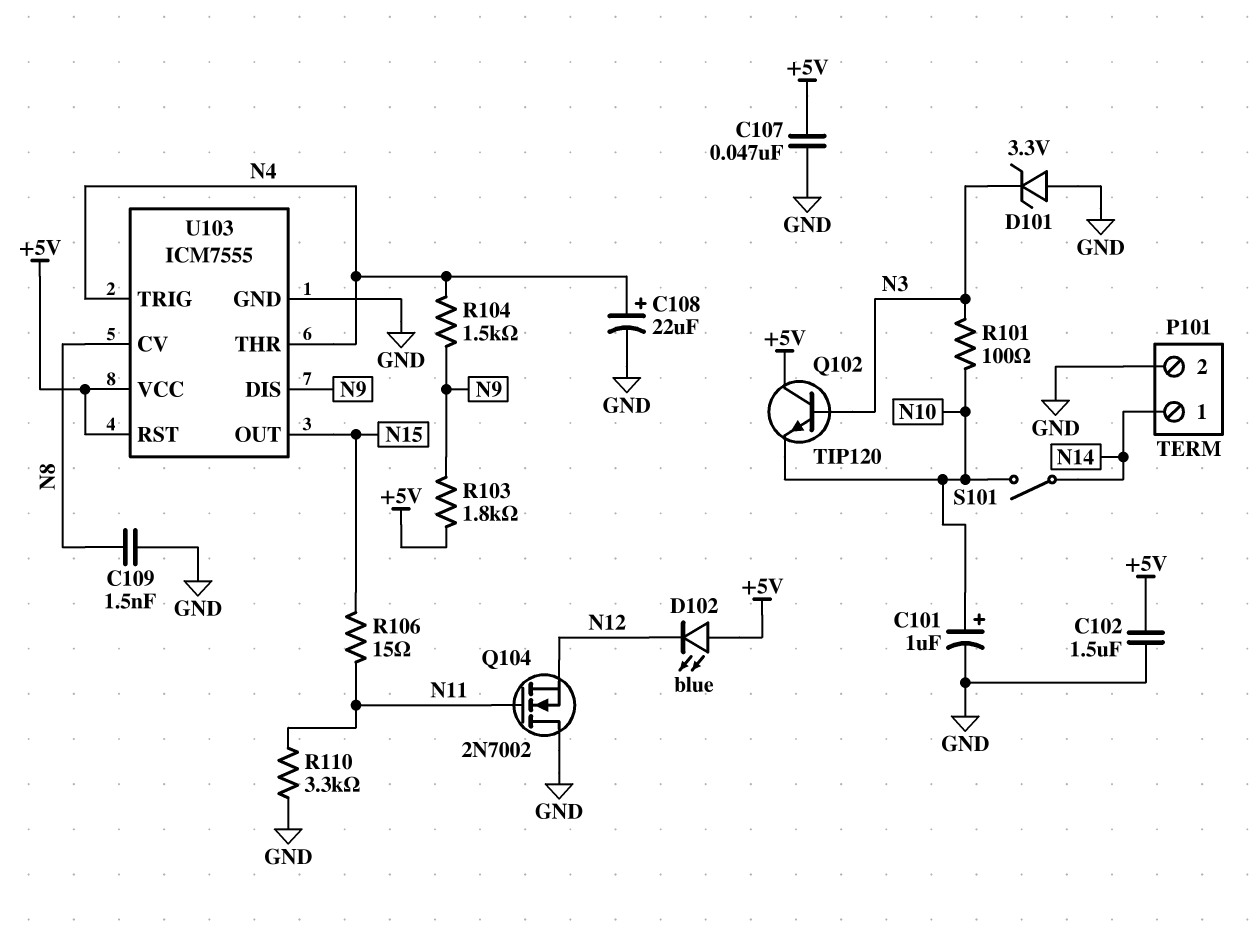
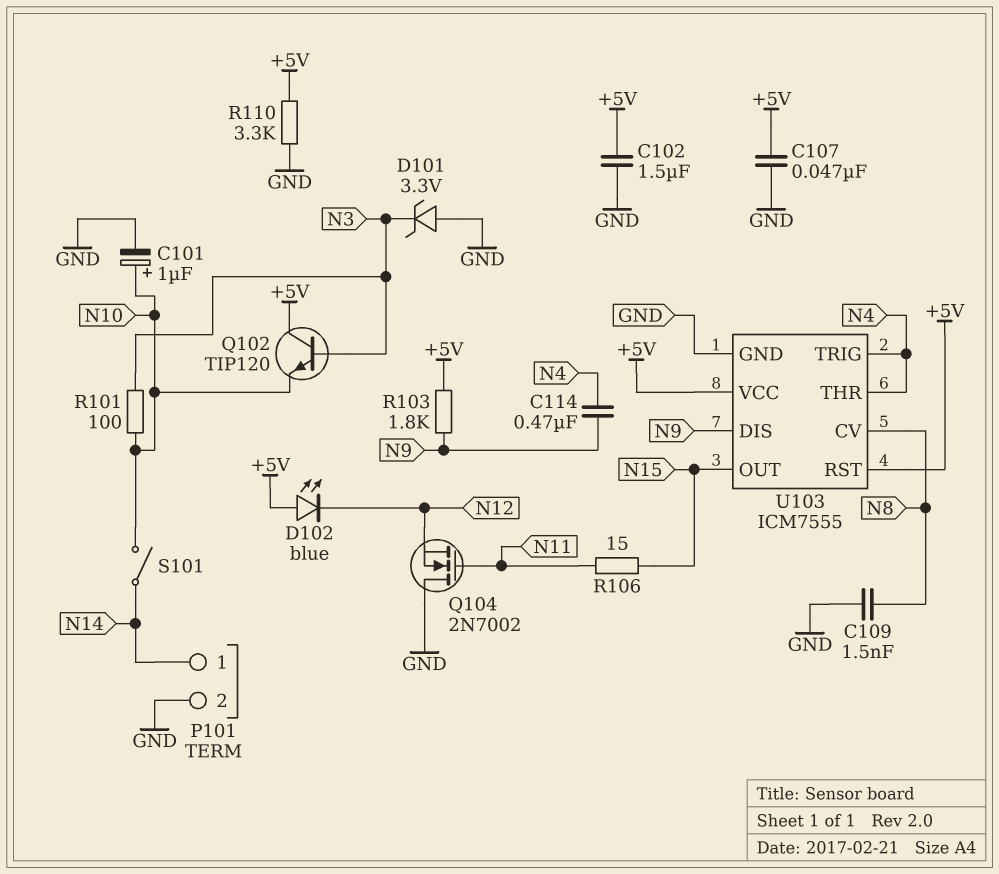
C108: 22uF (plus N4, minus GND) -> none
C114: none -> 470nF (N4, N9)
R104: 1.5k (N4, N9) -> none
R110: 3.3k (GND, N11) -> 3.3k (+5V, GND)

